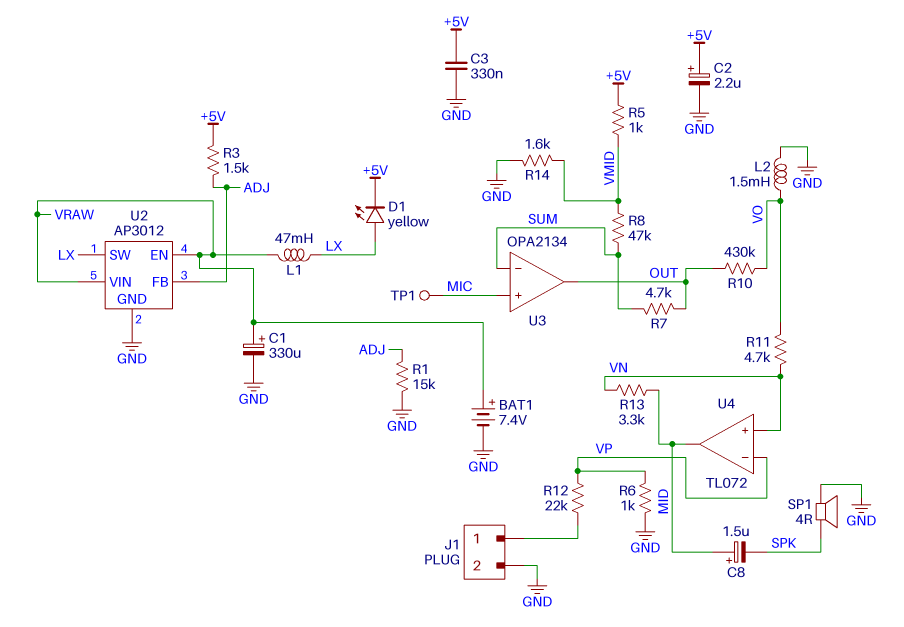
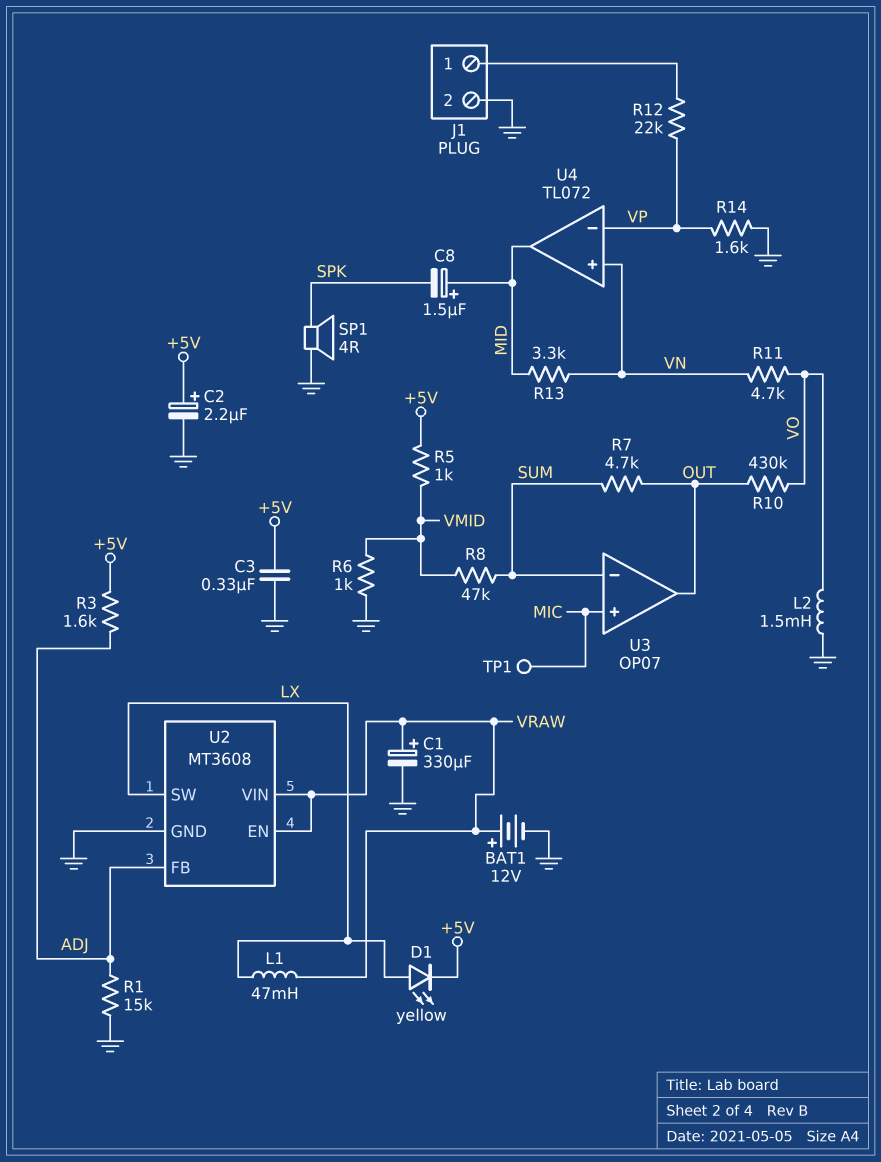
BAT1: 7.4V (plus VRAW, minus GND) -> 12V (plus VRAW, minus GND)
R3: 1.5k (+5V, ADJ) -> 1.6k (+5V, ADJ)
R6: 1k (GND, VP) -> 1k (GND, VMID)
R14: 1.6k (GND, VMID) -> 1.6k (GND, VP)
U2: AP3012 -> MT3608
U3: OPA2134 -> OP07

